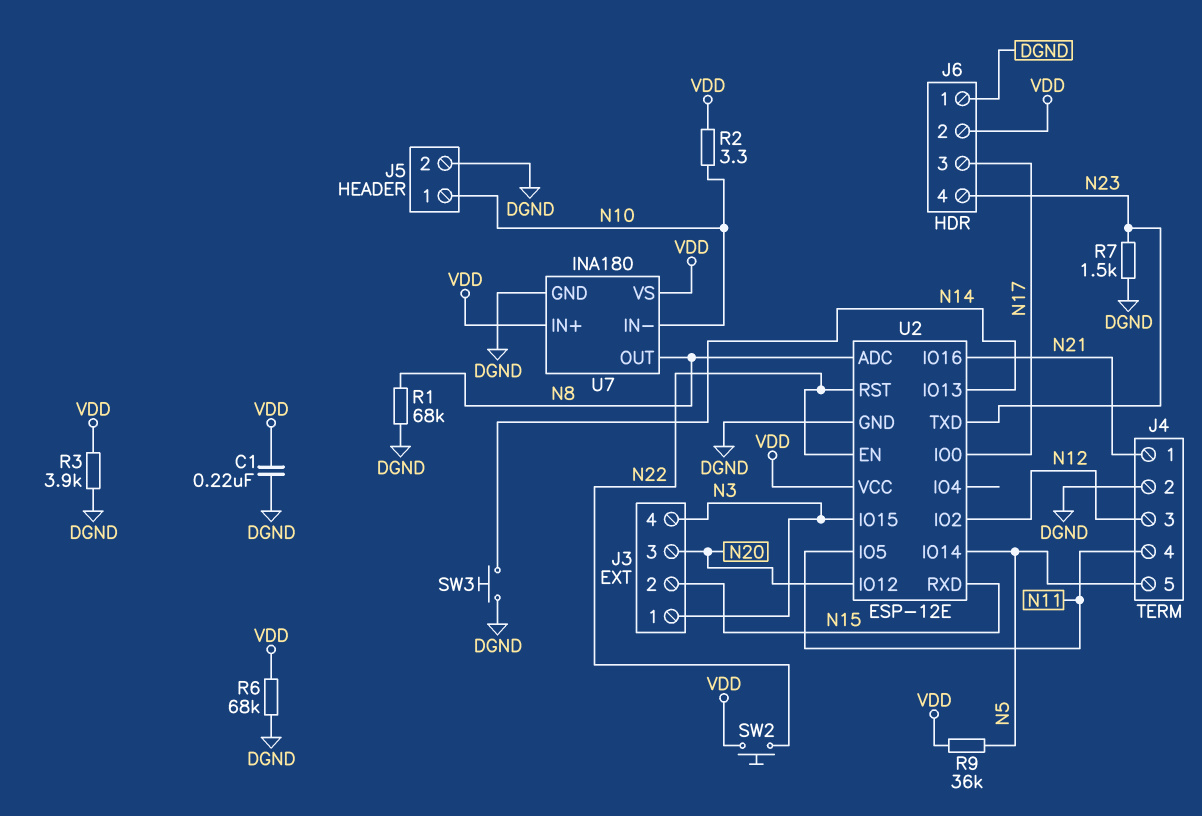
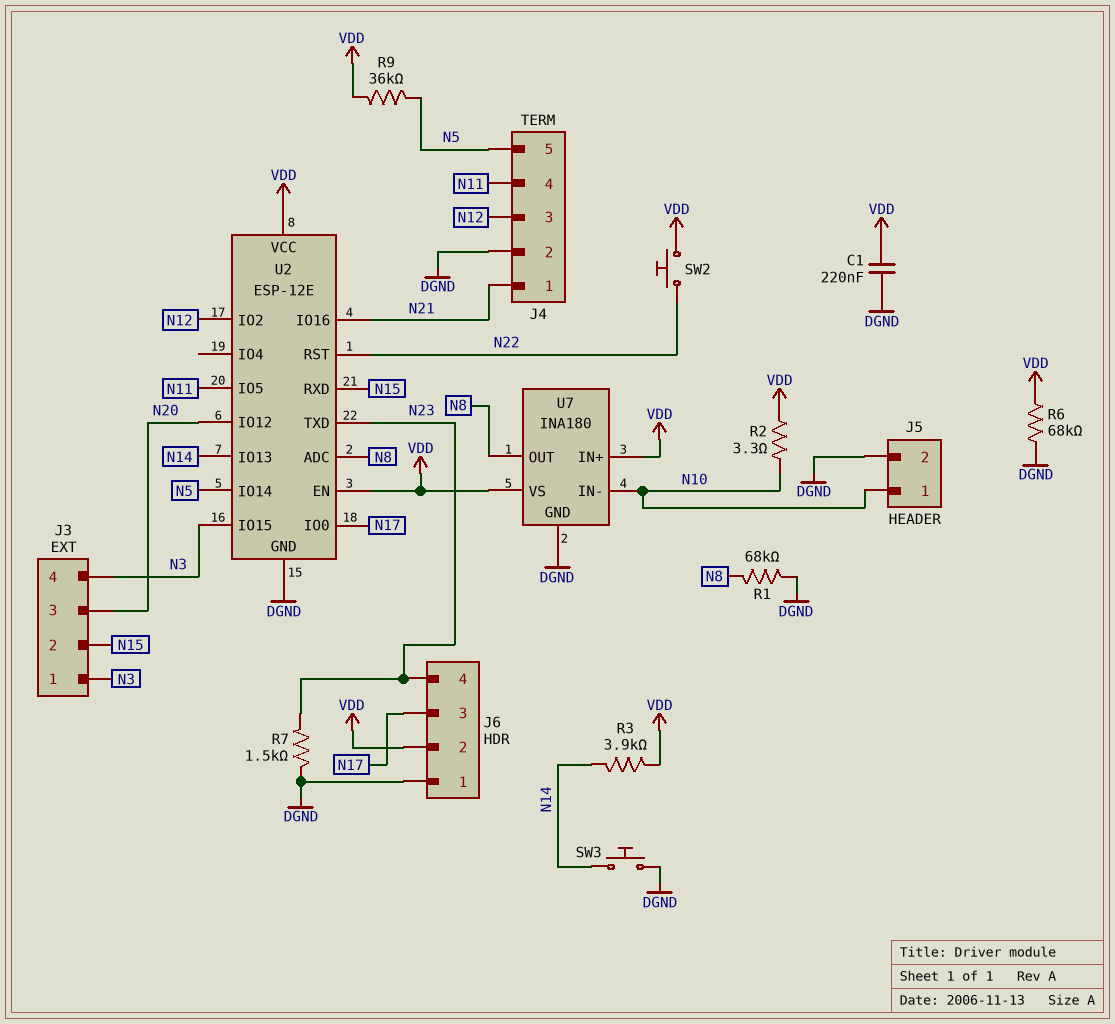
R3: 3.9k (DGND, VDD) -> 3.9k (N14, VDD)
U2 pin EN: N22 -> VDD

